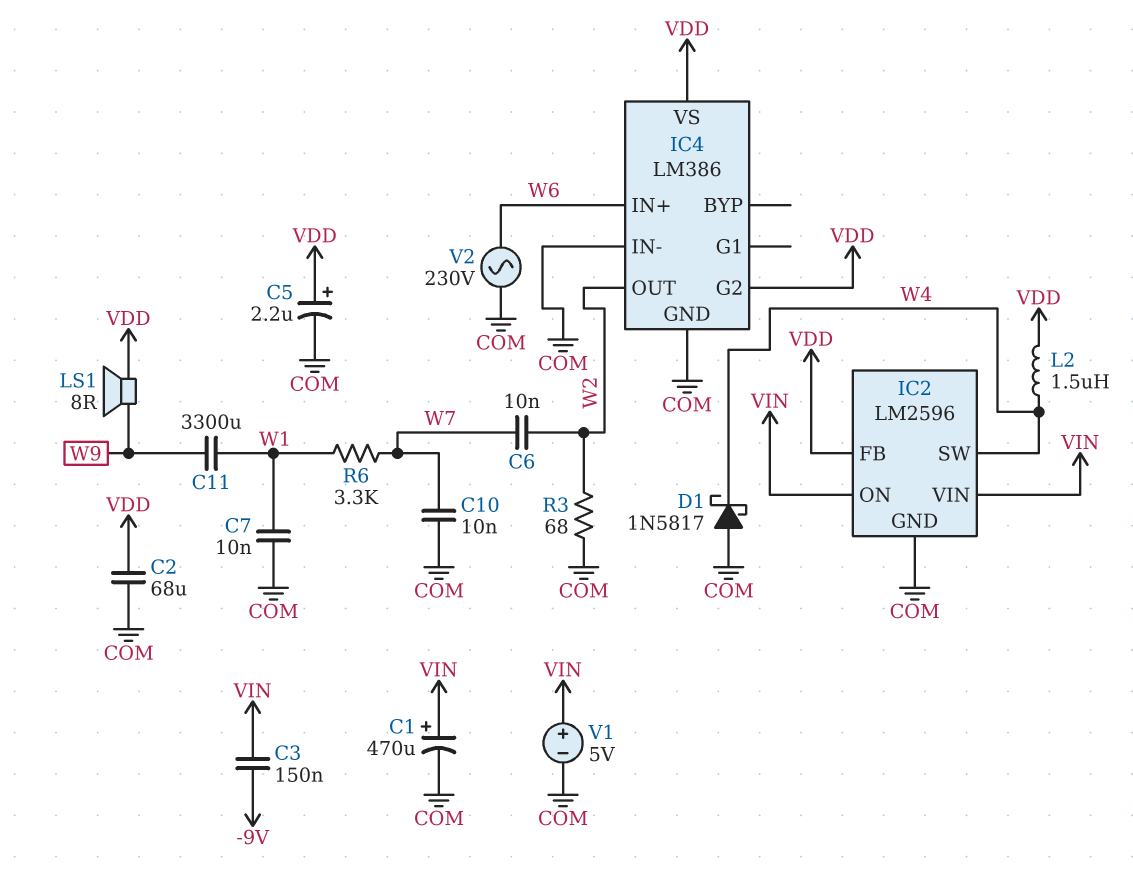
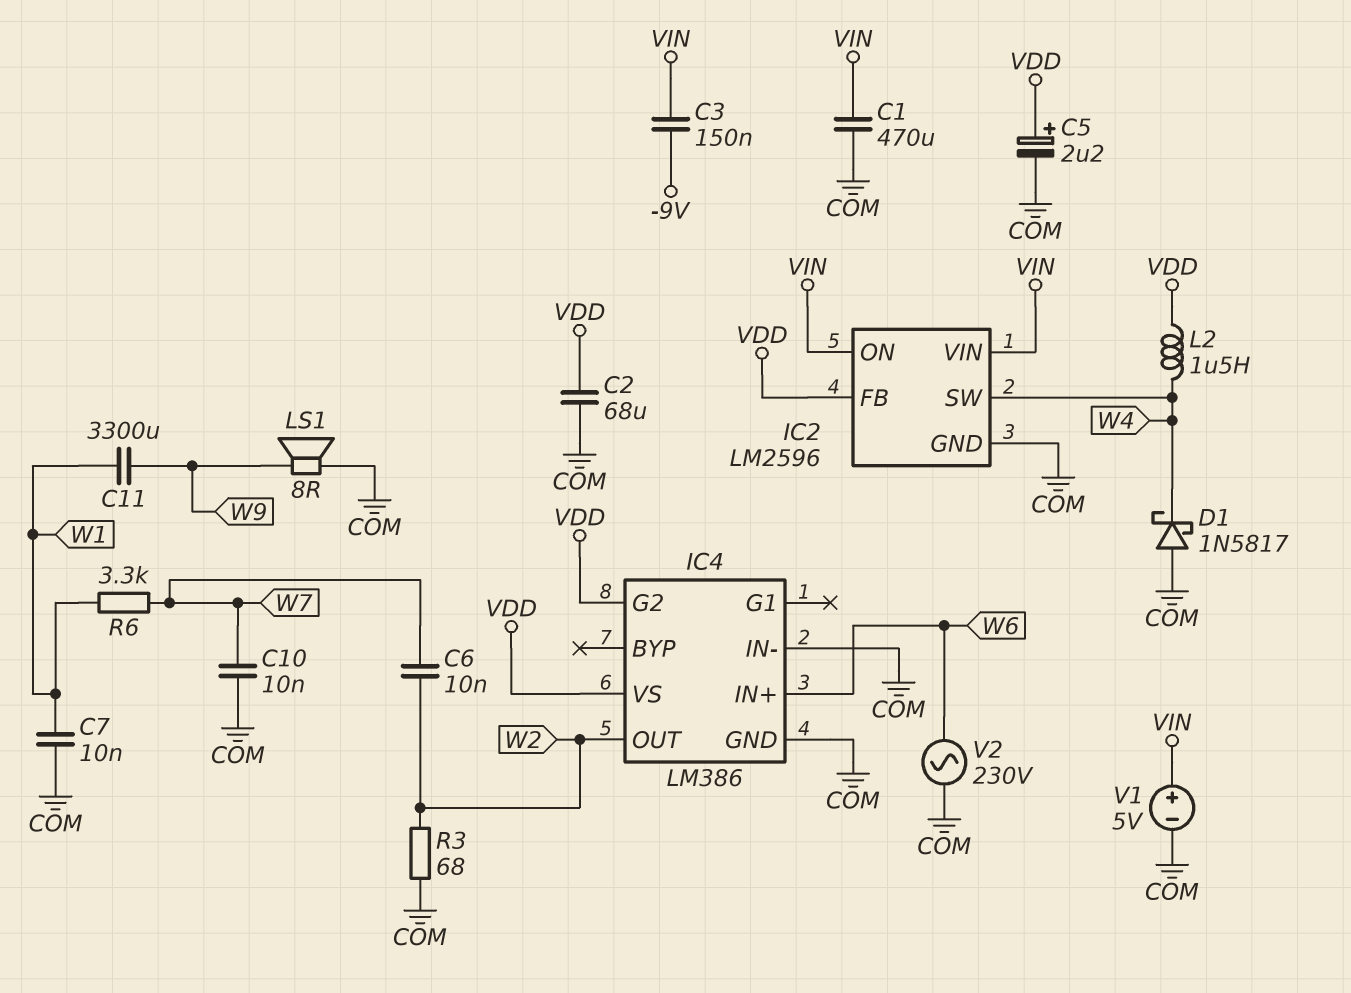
C1: 470uF (plus VIN, minus COM) -> 470uF (COM, VIN)
LS1: speaker 8R (VDD, W9) -> speaker 8R (COM, W9)

